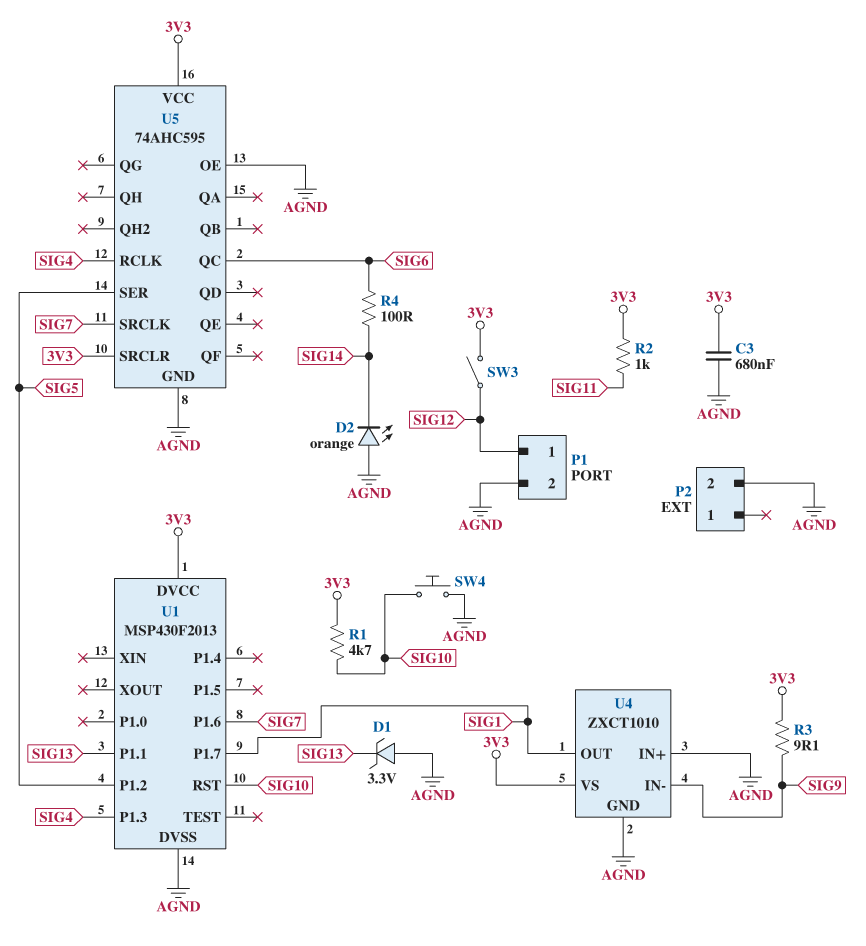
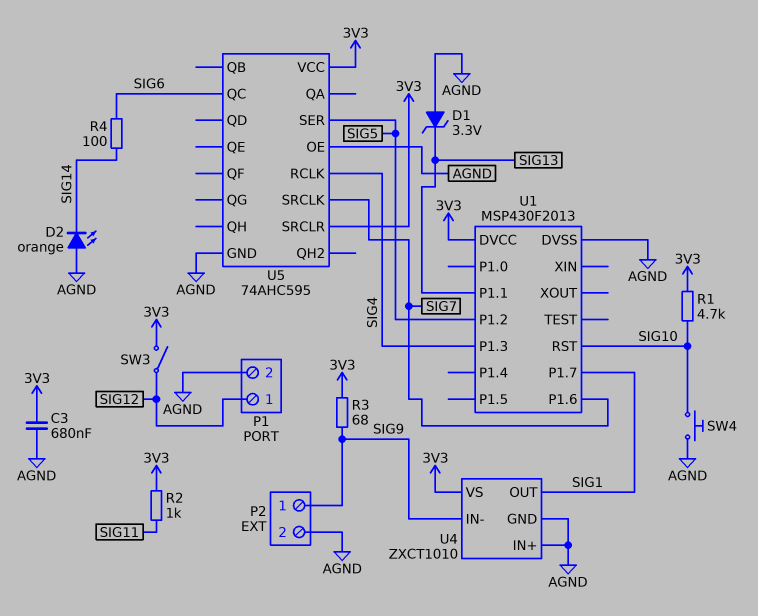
P2 pin 1: none -> SIG9
R3: 9.1 (3V3, SIG9) -> 68 (3V3, SIG9)

